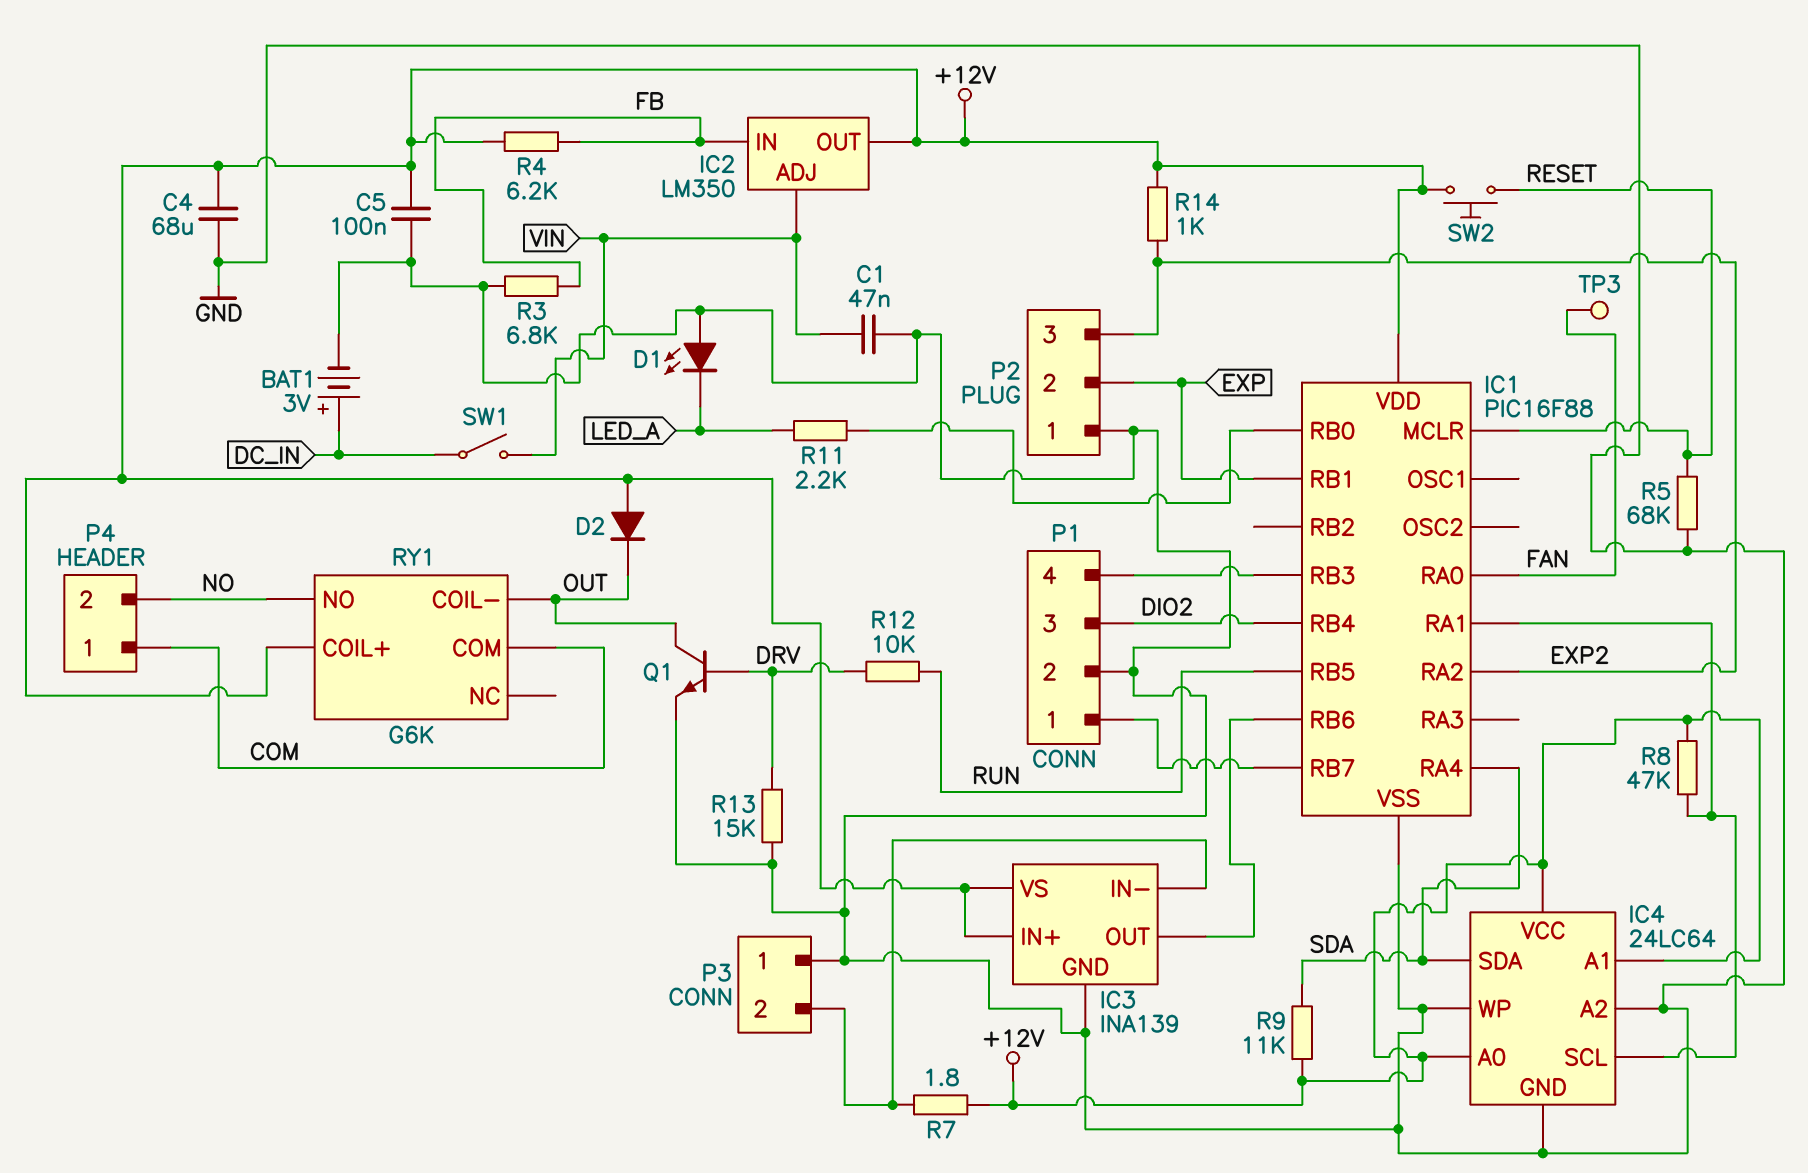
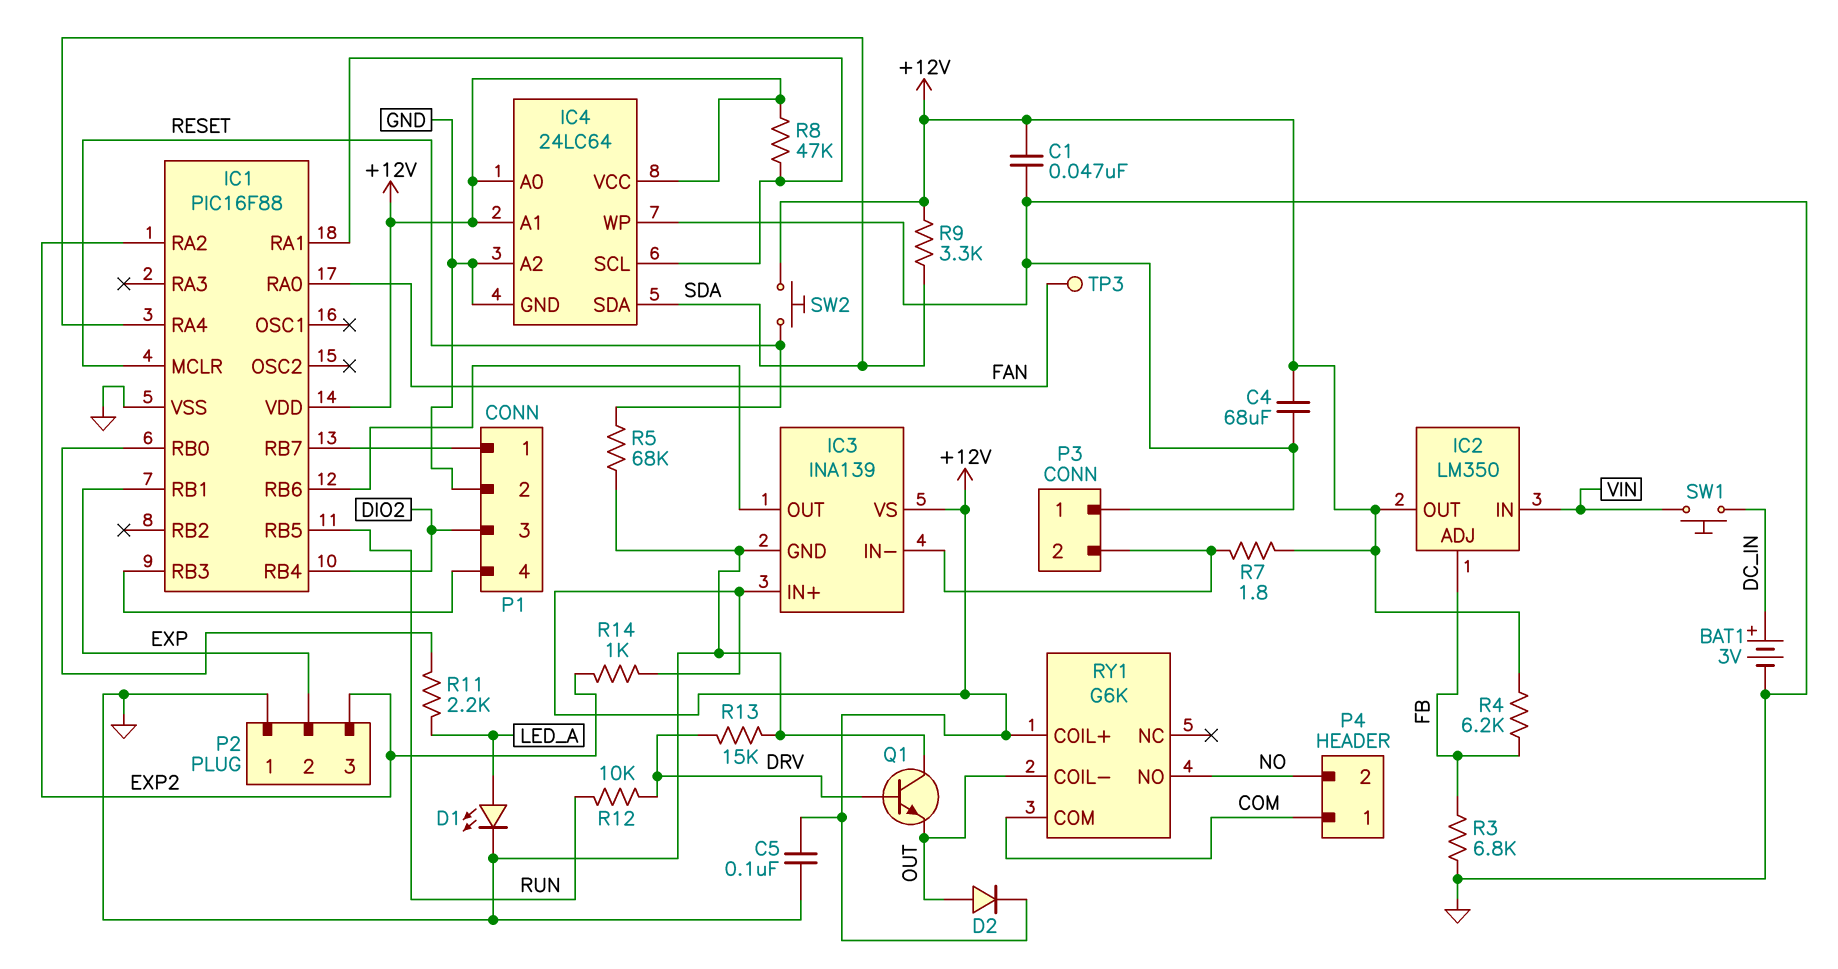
C1: 47nF (GND, VIN) -> 47nF (+12V, GND)
D1: LED (A GND, K LED_A) -> LED (A LED_A, K GND)
D2: diode (A +12V, K OUT) -> diode (A OUT, K +12V)
IC2 pin ADJ: VIN -> FB
IC2 pin IN: FB -> VIN
Q1: NPN (B DRV, C OUT, E GND) -> NPN (B DRV, C GND, E OUT)
R9: 11k (+12V, SDA) -> 3.3k (+12V, SDA)
SW1: switch (DC_IN, VIN) -> button (DC_IN, VIN)

